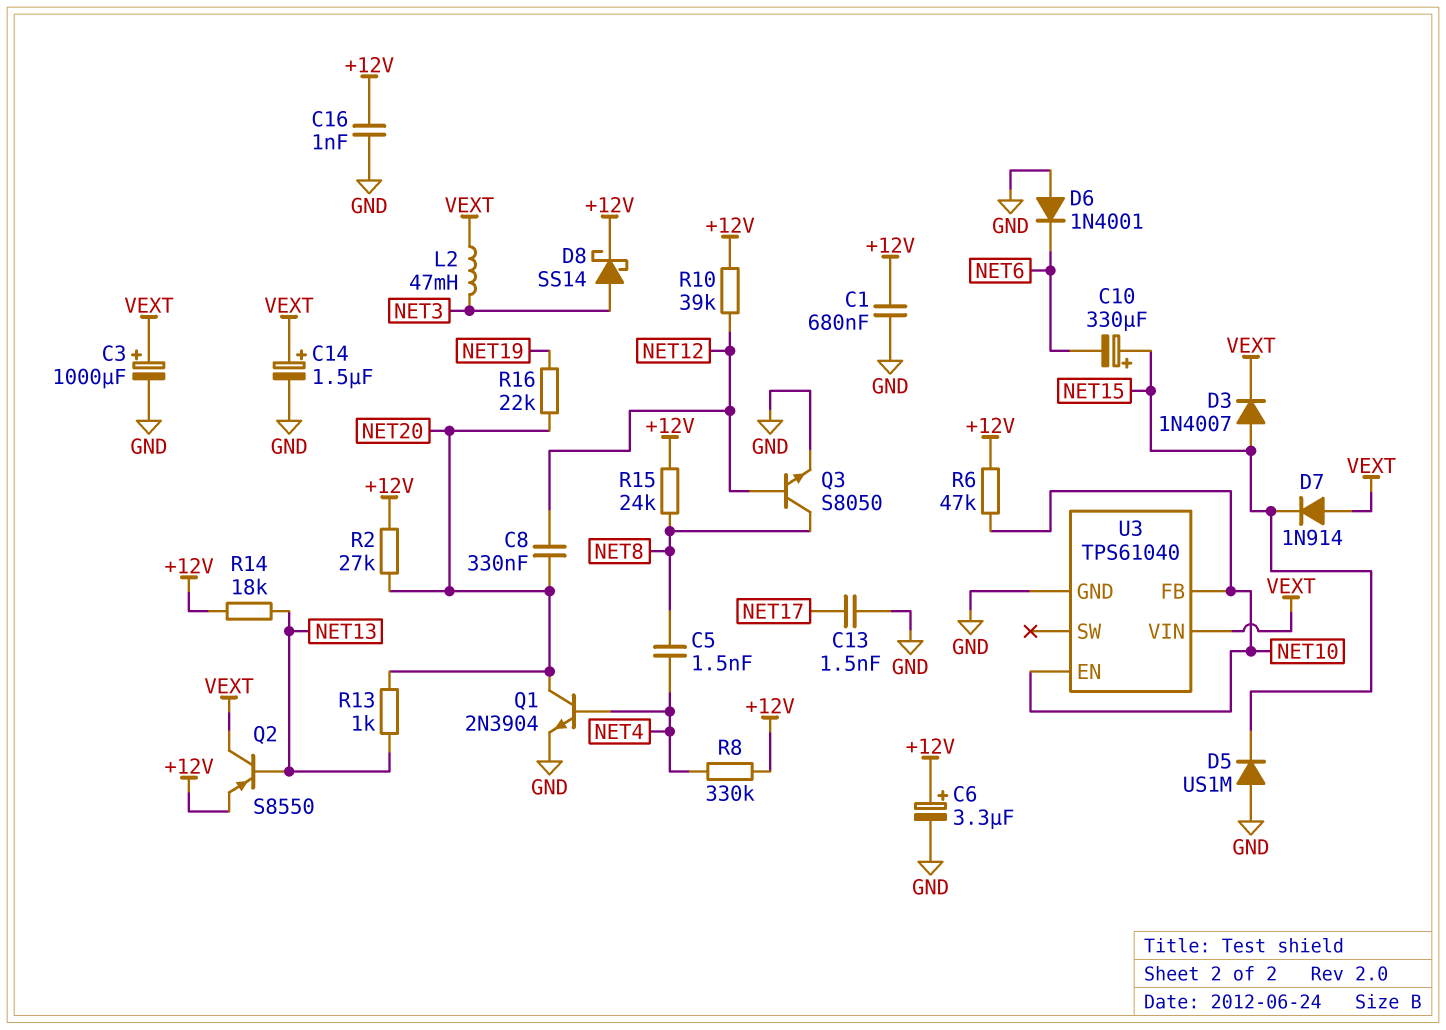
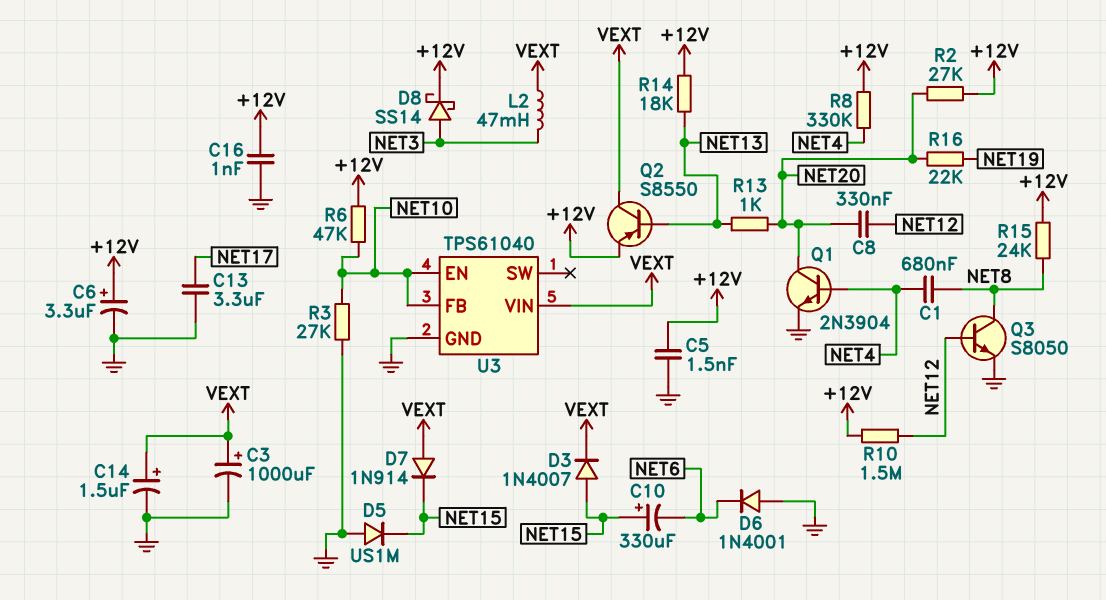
C1: 680nF (+12V, GND) -> 680nF (NET4, NET8)
C5: 1.5nF (NET4, NET8) -> 1.5nF (+12V, GND)
C13: 1.5nF (GND, NET17) -> 3.3uF (GND, NET17)
R3: none -> 27k (GND, NET10)
R10: 39k (+12V, NET12) -> 1.5M (+12V, NET12)

